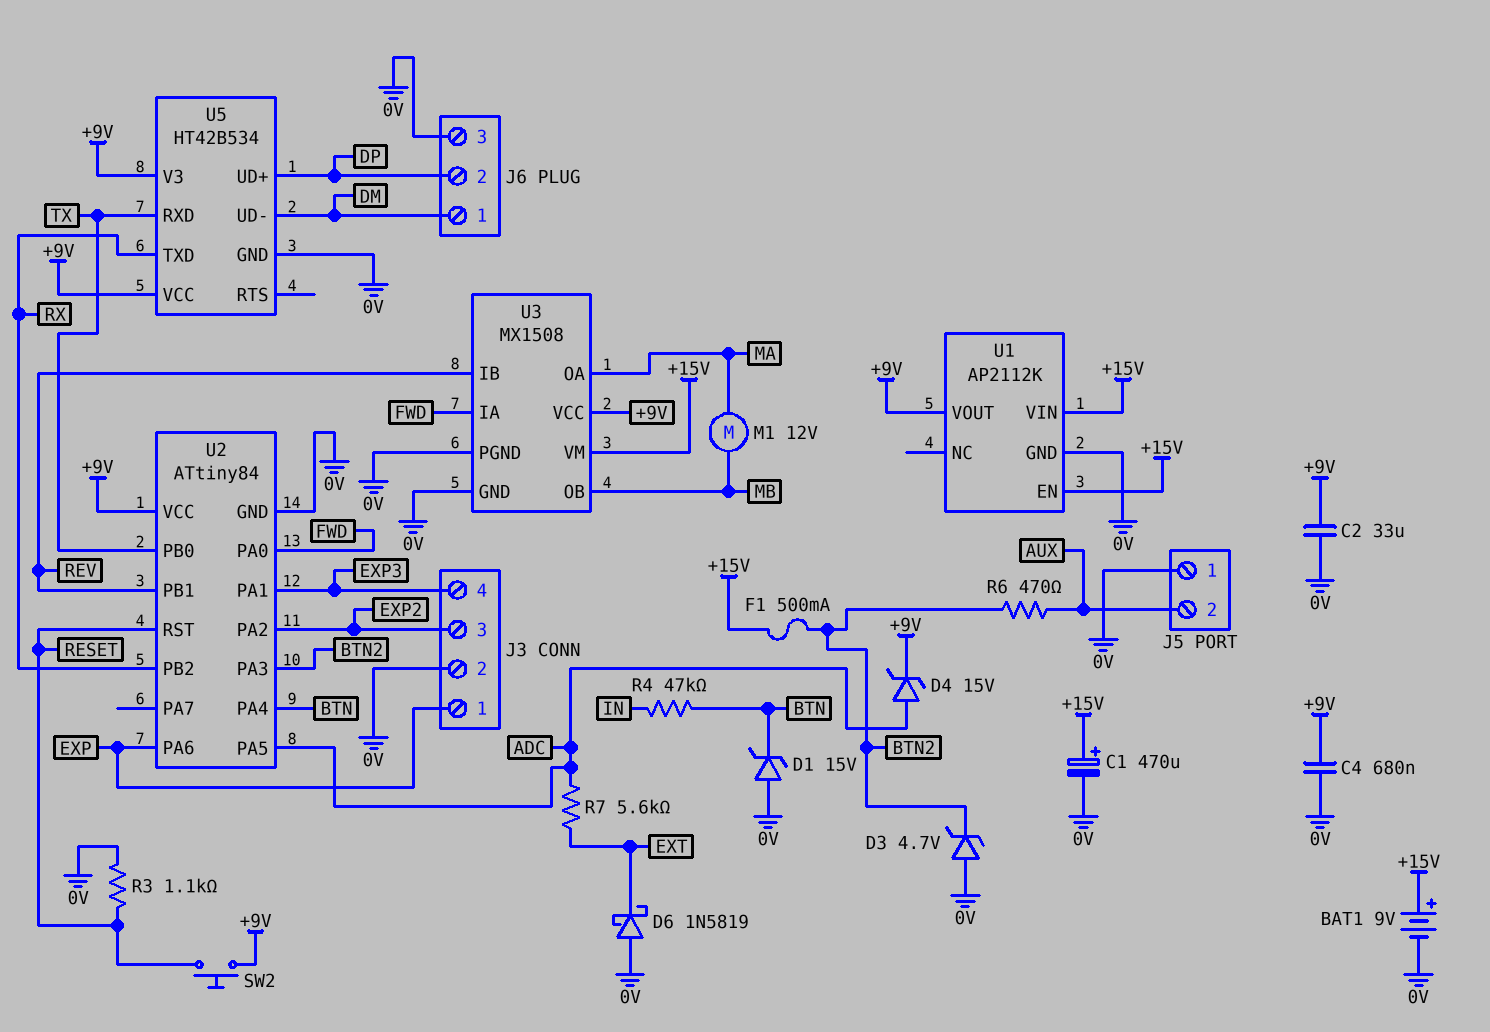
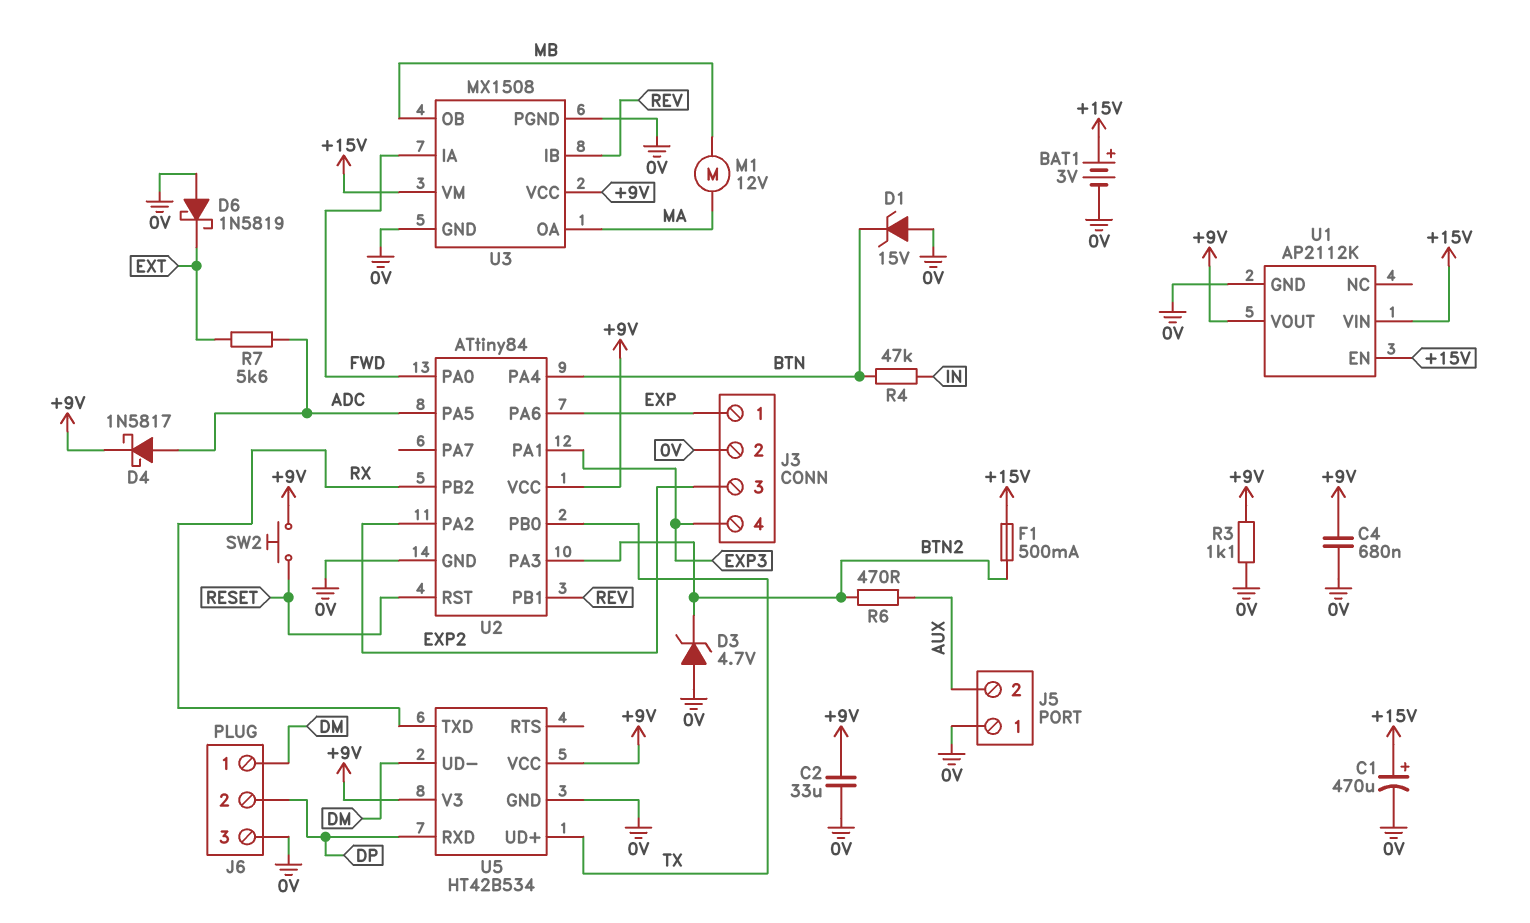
BAT1: 9V (plus +15V, minus 0V) -> 3V (plus +15V, minus 0V)
D4: zener 15V (A ADC, K +9V) -> schottky 1N5817 (A ADC, K +9V)
R3: 1.1k (0V, RESET) -> 1.1k (+9V, 0V)
U5 pin RXD: TX -> DP
U5 pin UD+: DP -> TX

